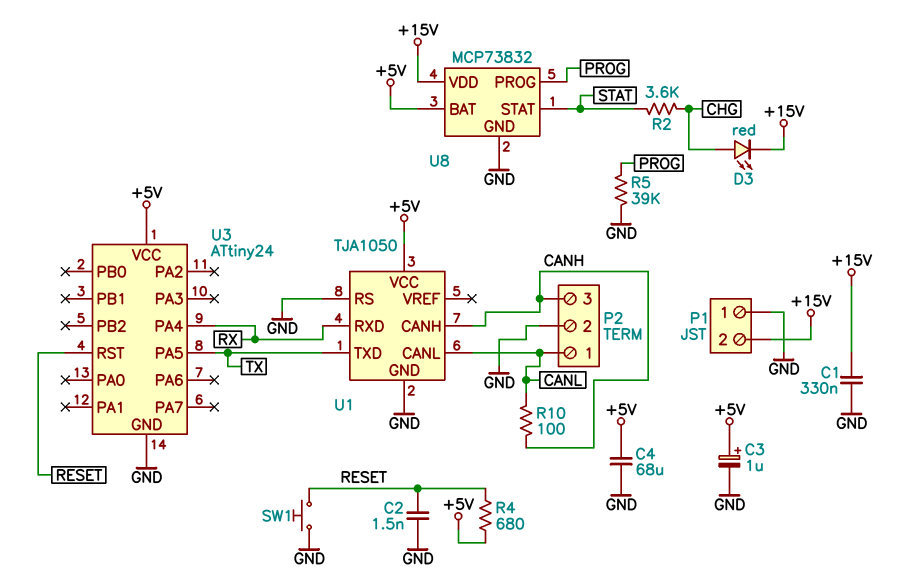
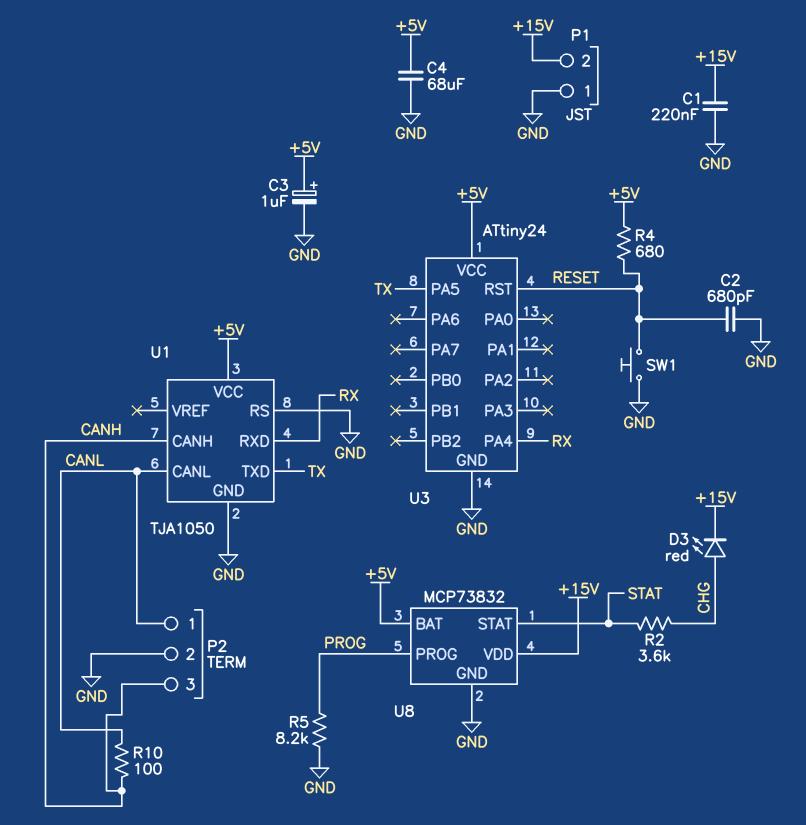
C1: 330nF (+15V, GND) -> 220nF (+15V, GND)
C2: 1.5nF (GND, RESET) -> 680pF (GND, RESET)
R5: 39k (GND, PROG) -> 8.2k (GND, PROG)

